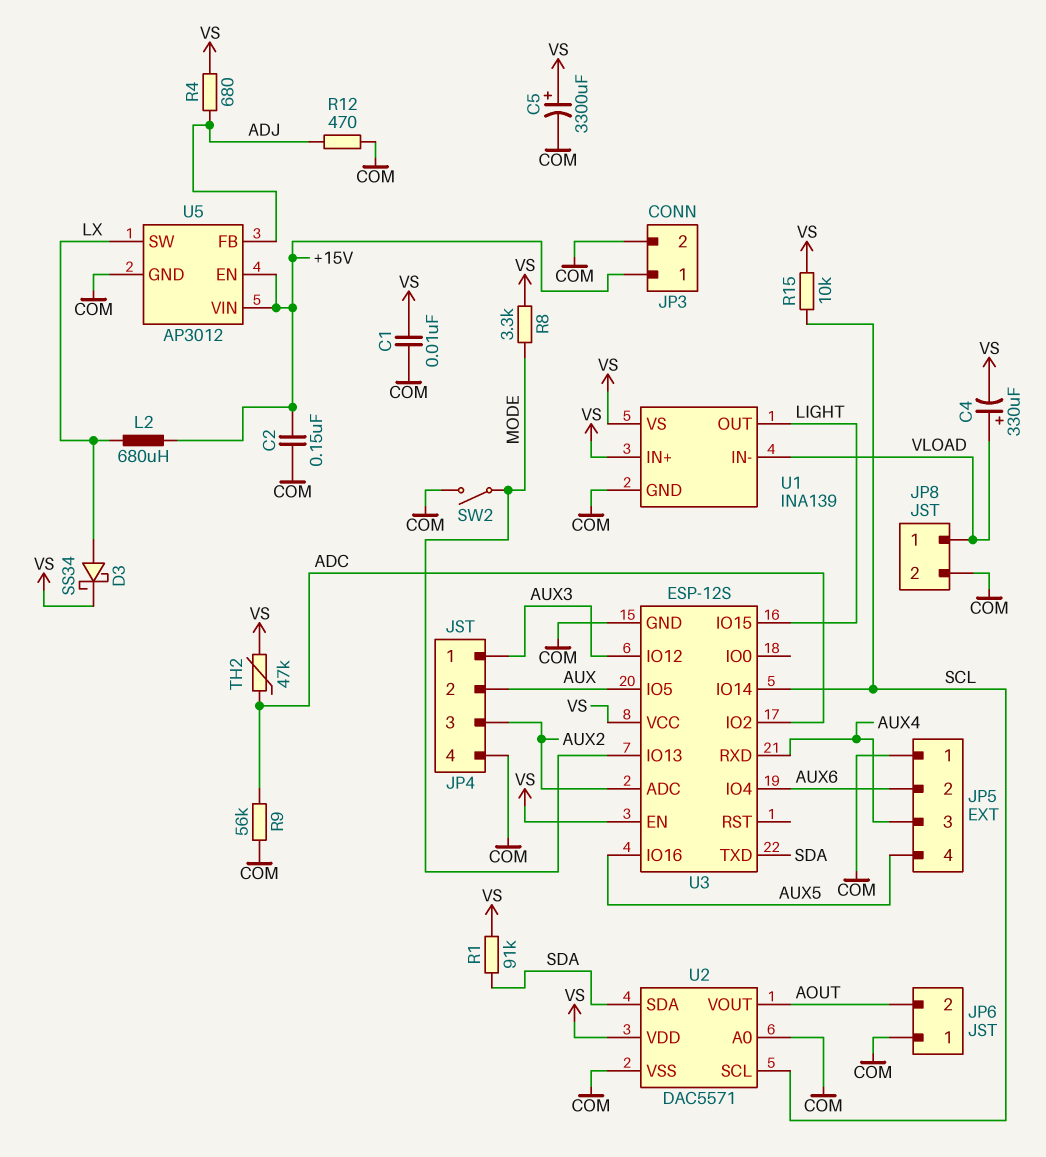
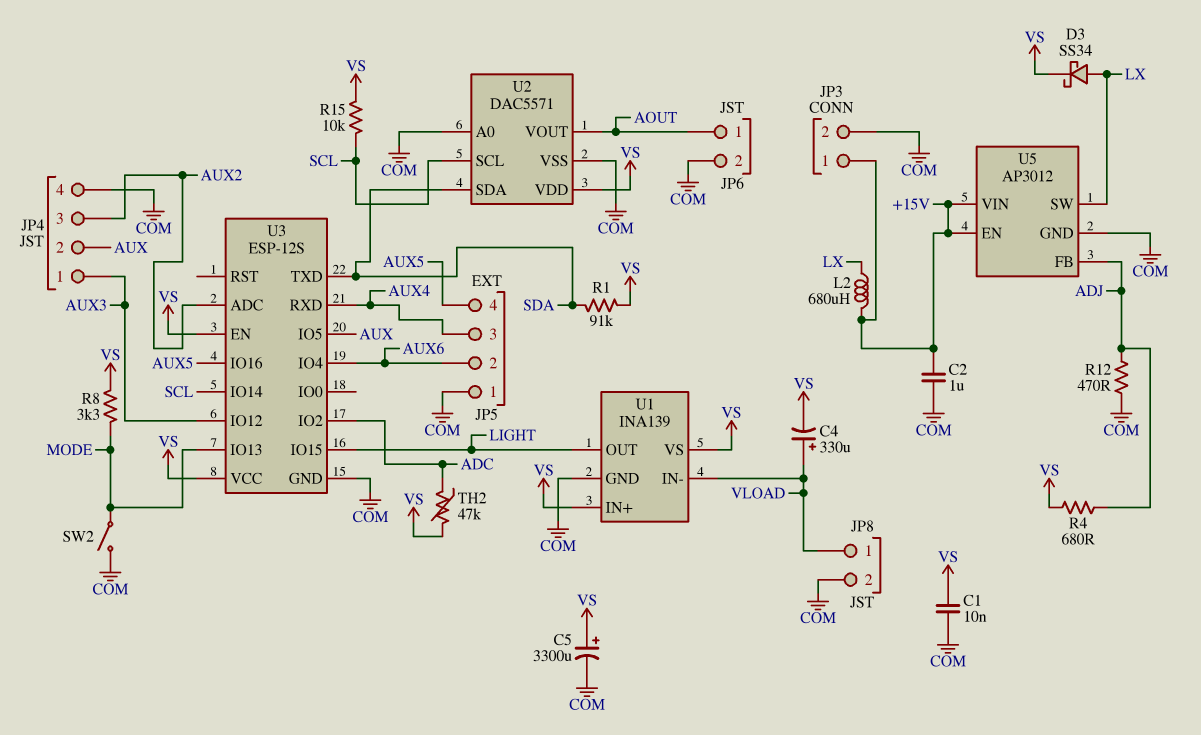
C2: 150nF (+15V, COM) -> 1uF (+15V, COM)
JP6 pin 1: COM -> AOUT
JP6 pin 2: AOUT -> COM
R9: 56k (ADC, COM) -> none

